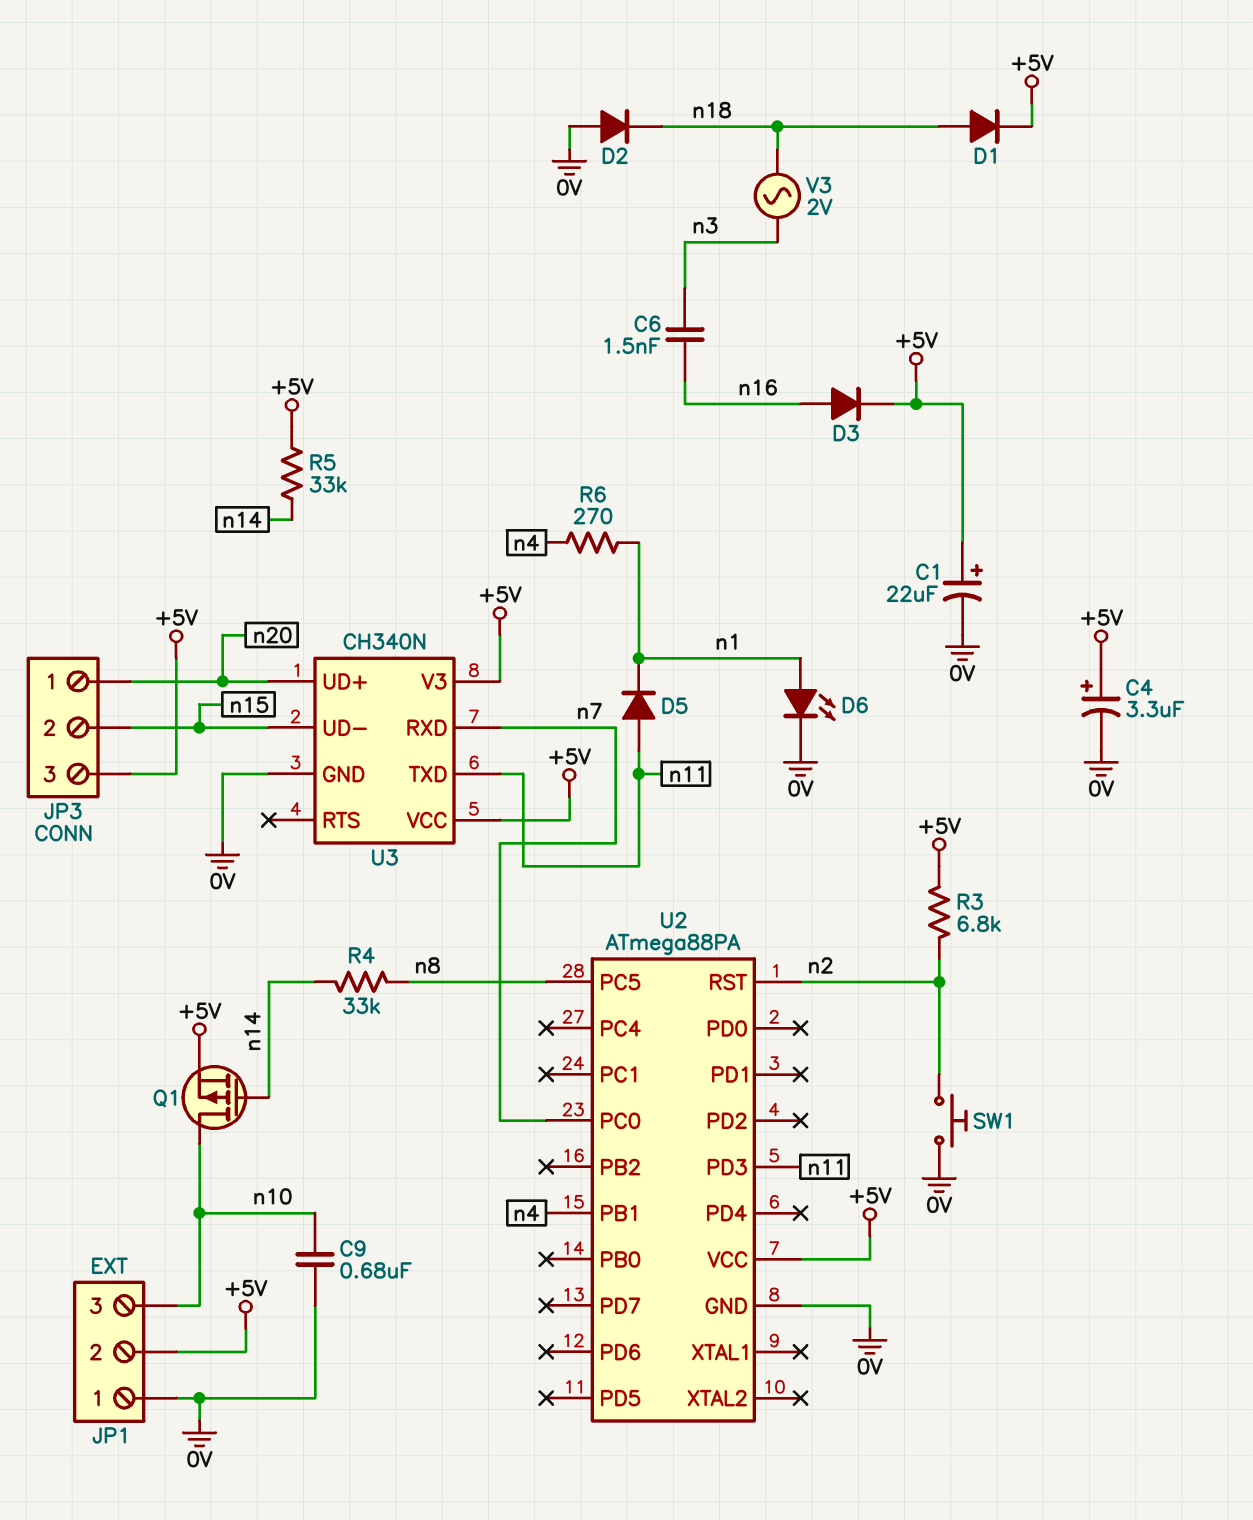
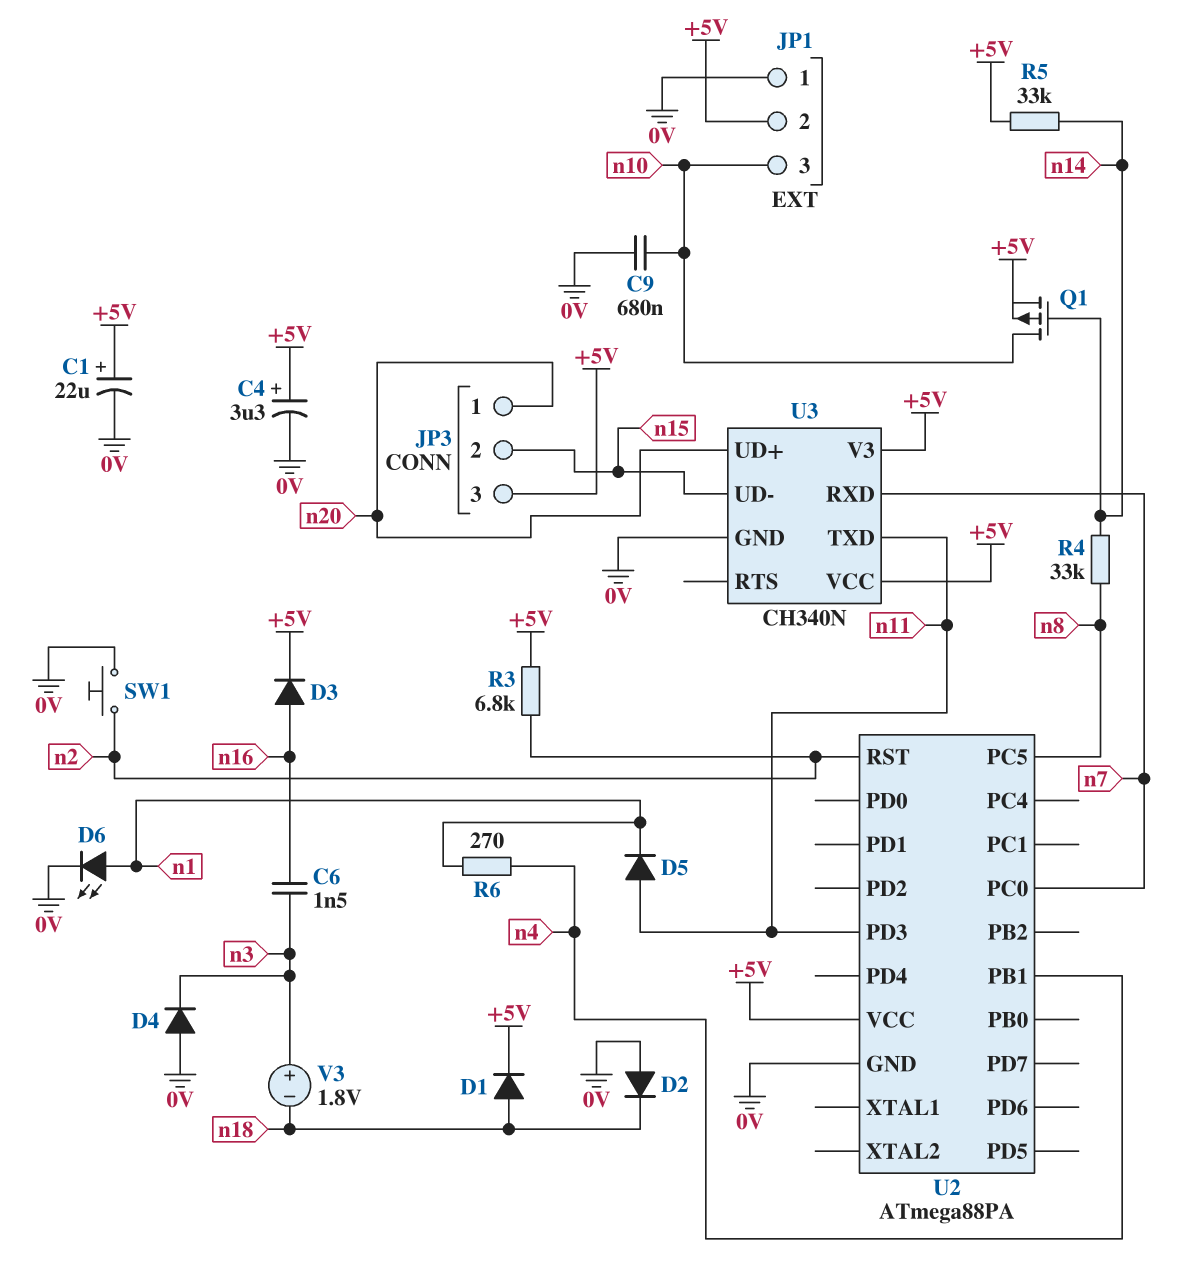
D4: none -> diode (A 0V, K n3)
V3: AC 2V (n3, n18) -> 1.8V (plus n3, minus n18)

